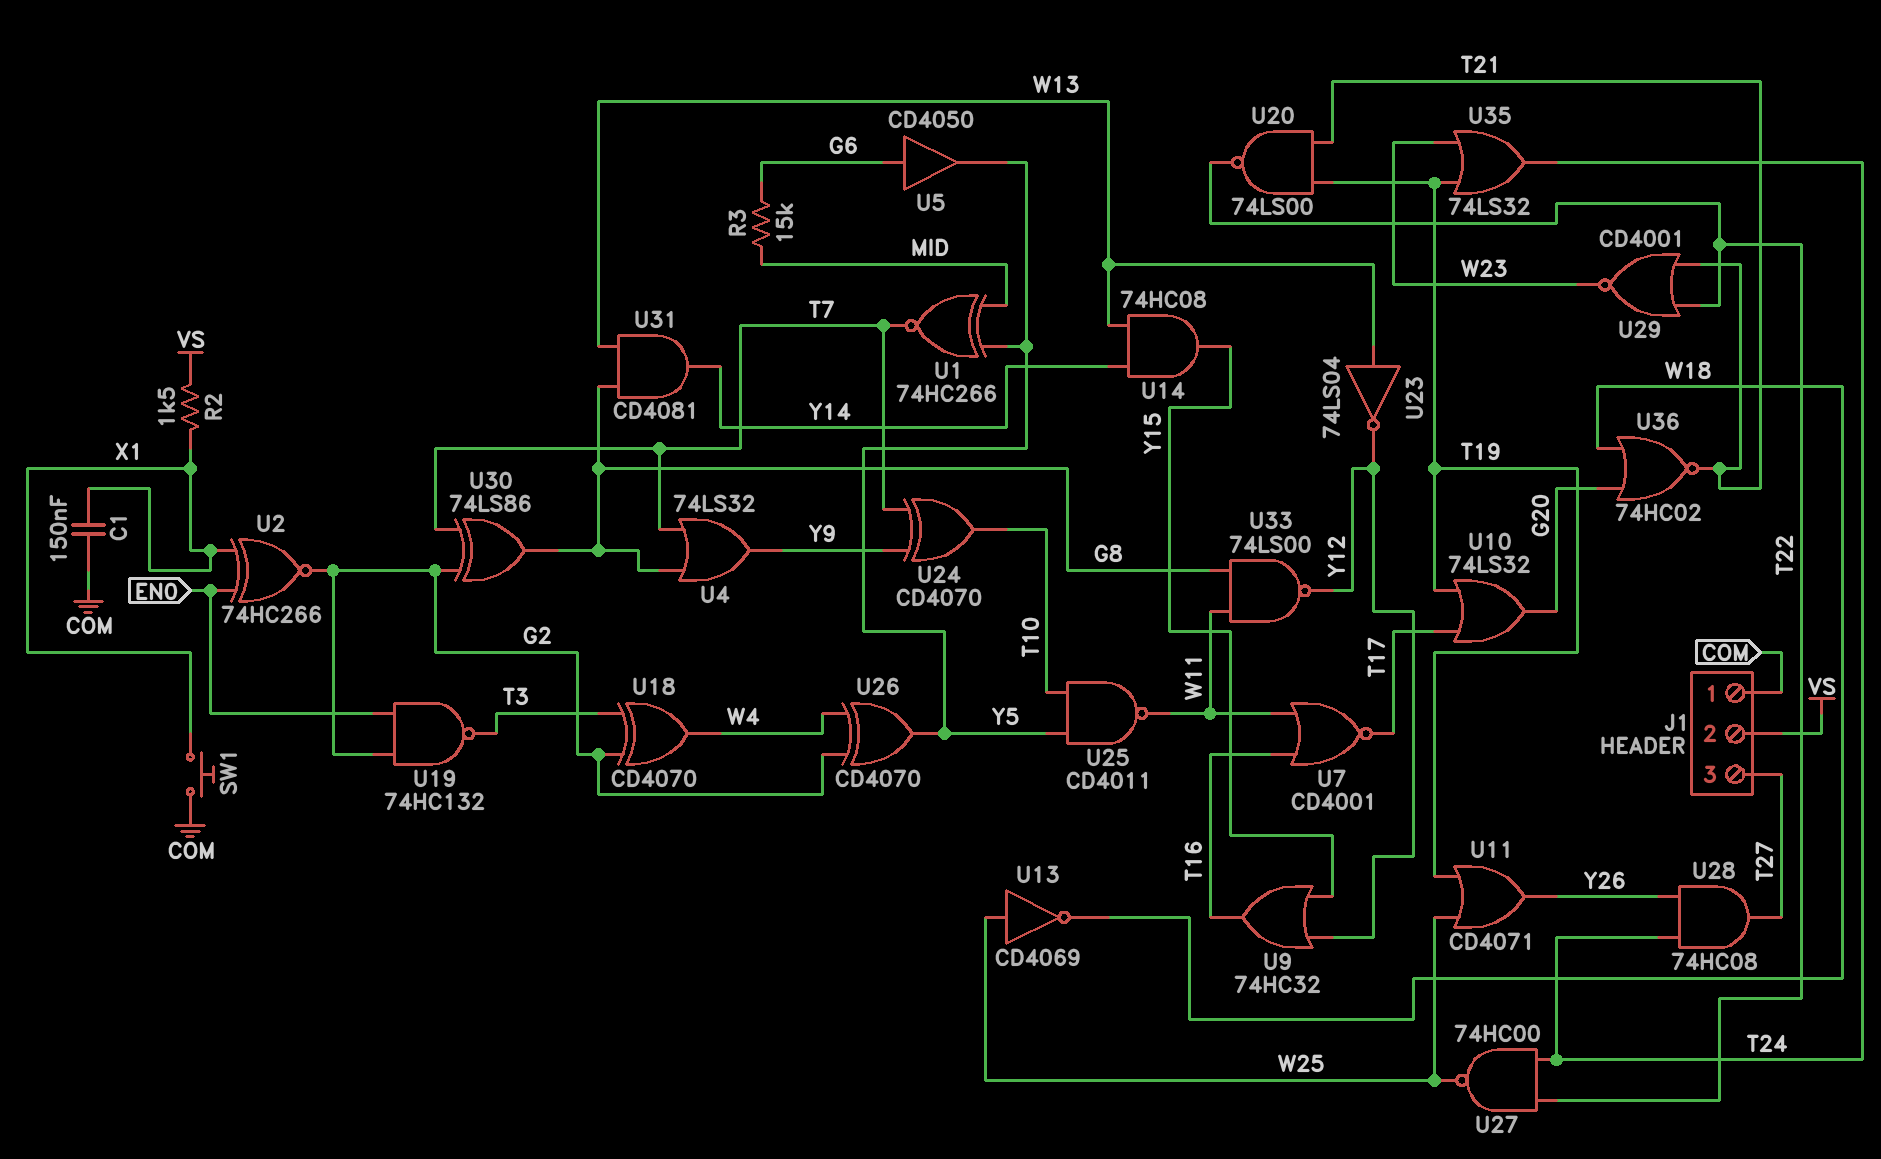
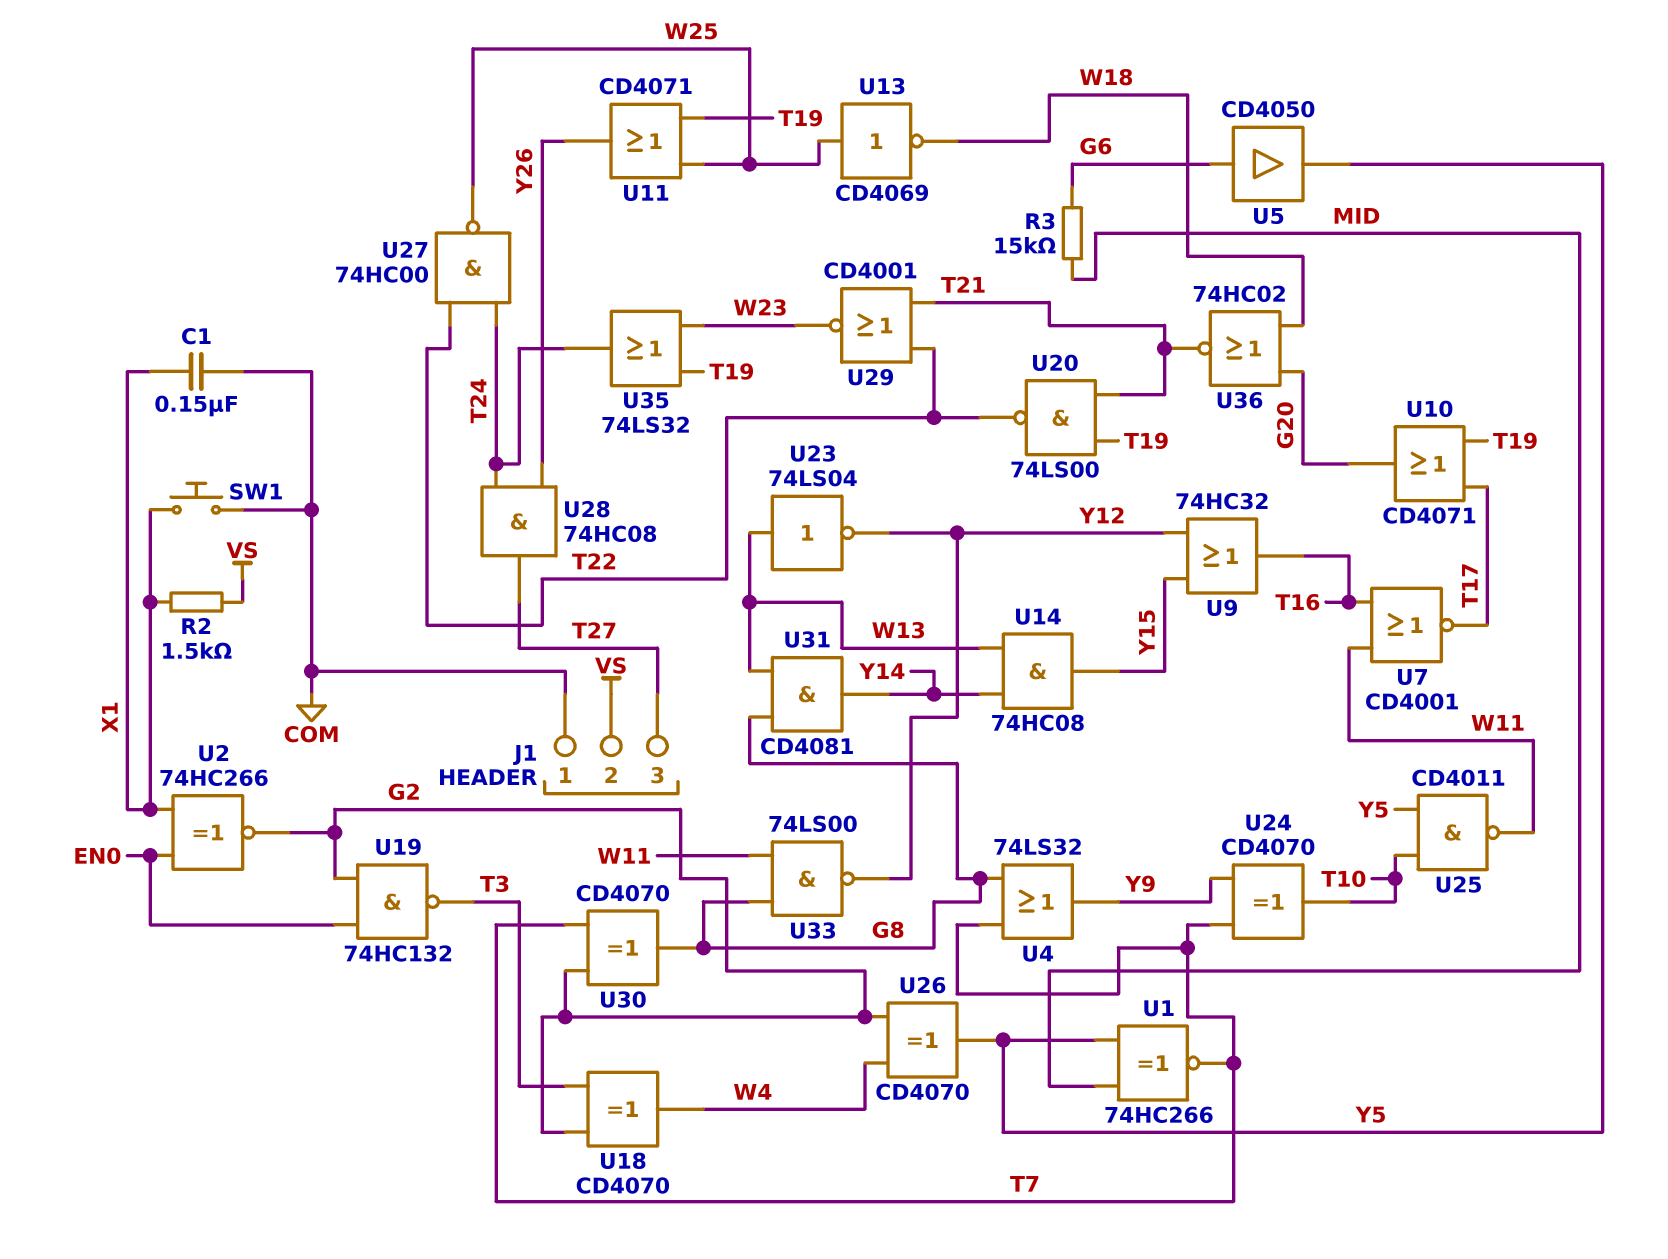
U10: OR 74LS32 (in T17, in T19, out G20) -> OR CD4071 (in T17, in T19, out G20)
U30: XOR 74LS86 (in G2, in T7, out G8) -> XOR CD4070 (in G2, in T7, out G8)

